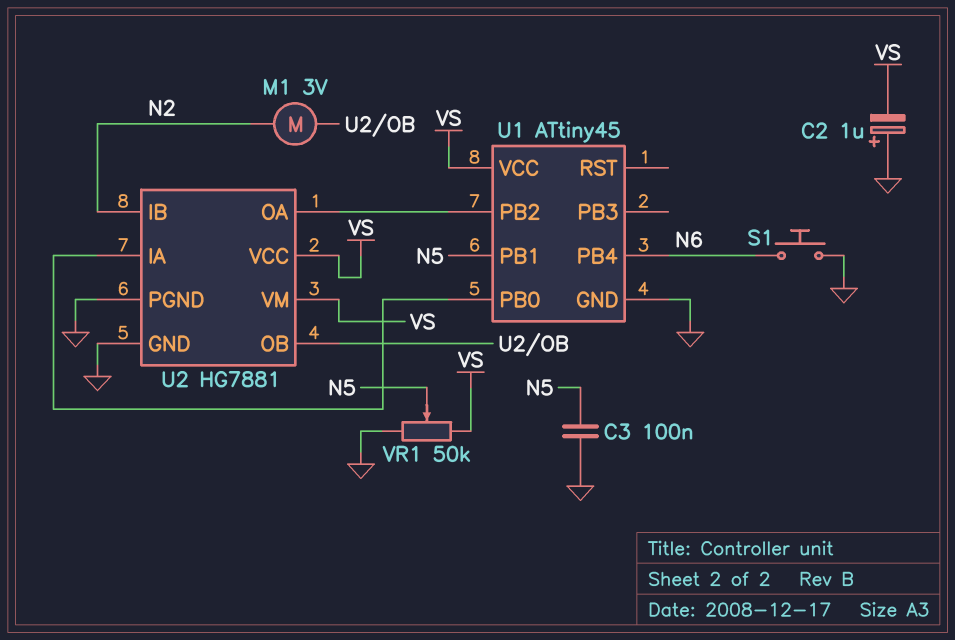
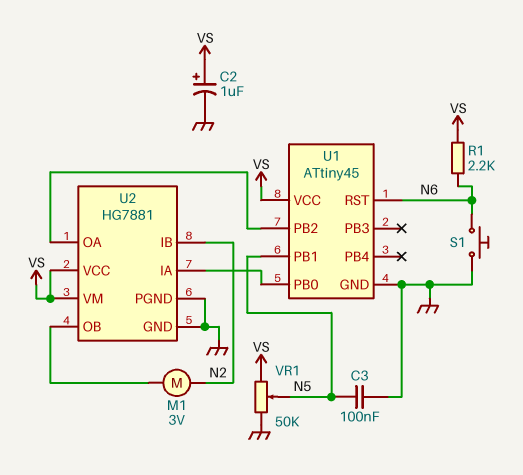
C2: 1uF (plus GND, minus VS) -> 1uF (plus VS, minus GND)
R1: none -> 2.2k (N6, VS)
U1 pin PB4: N6 -> none
U1 pin RST: none -> N6

